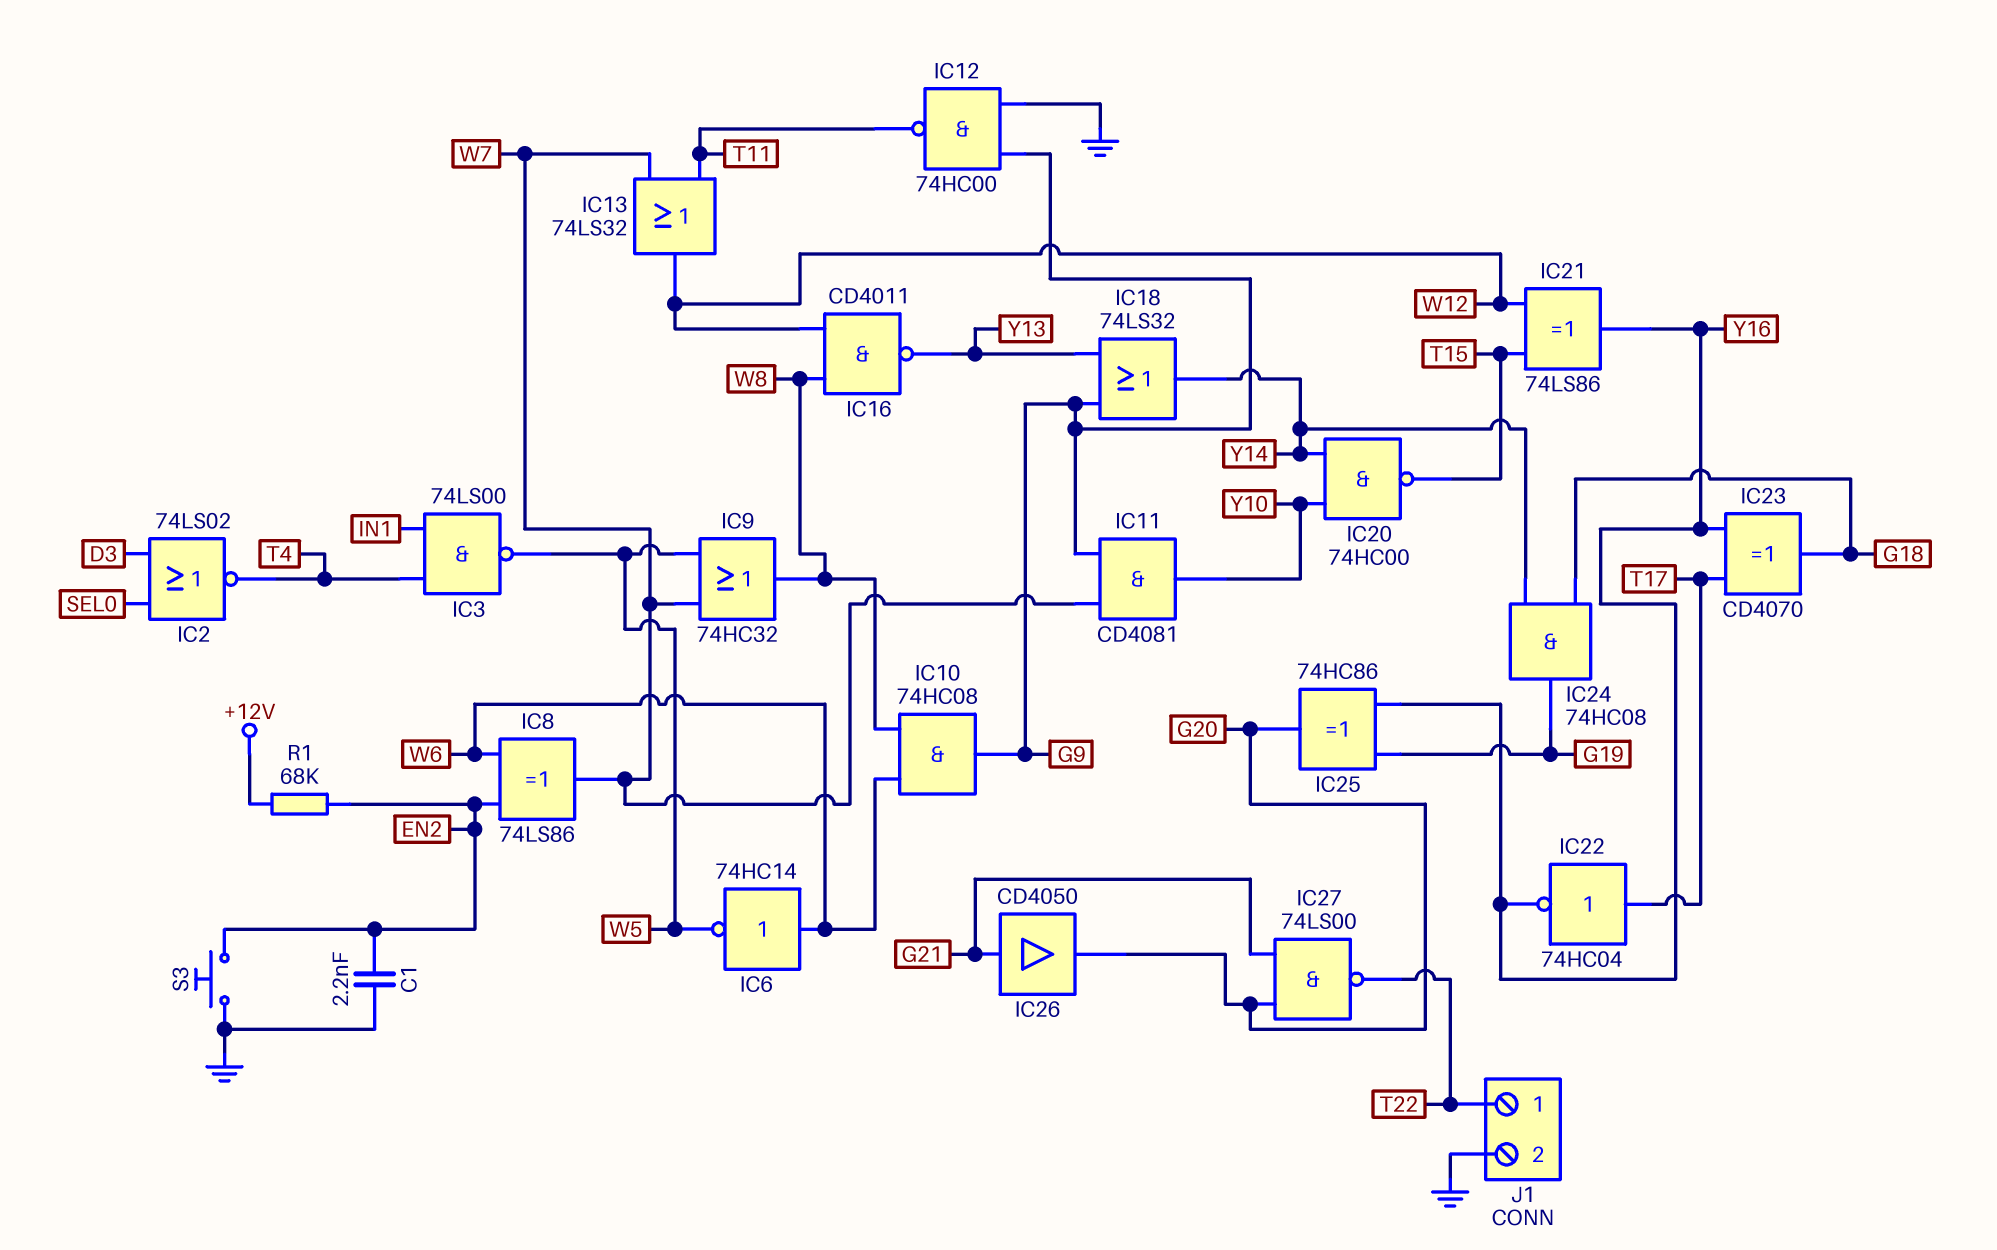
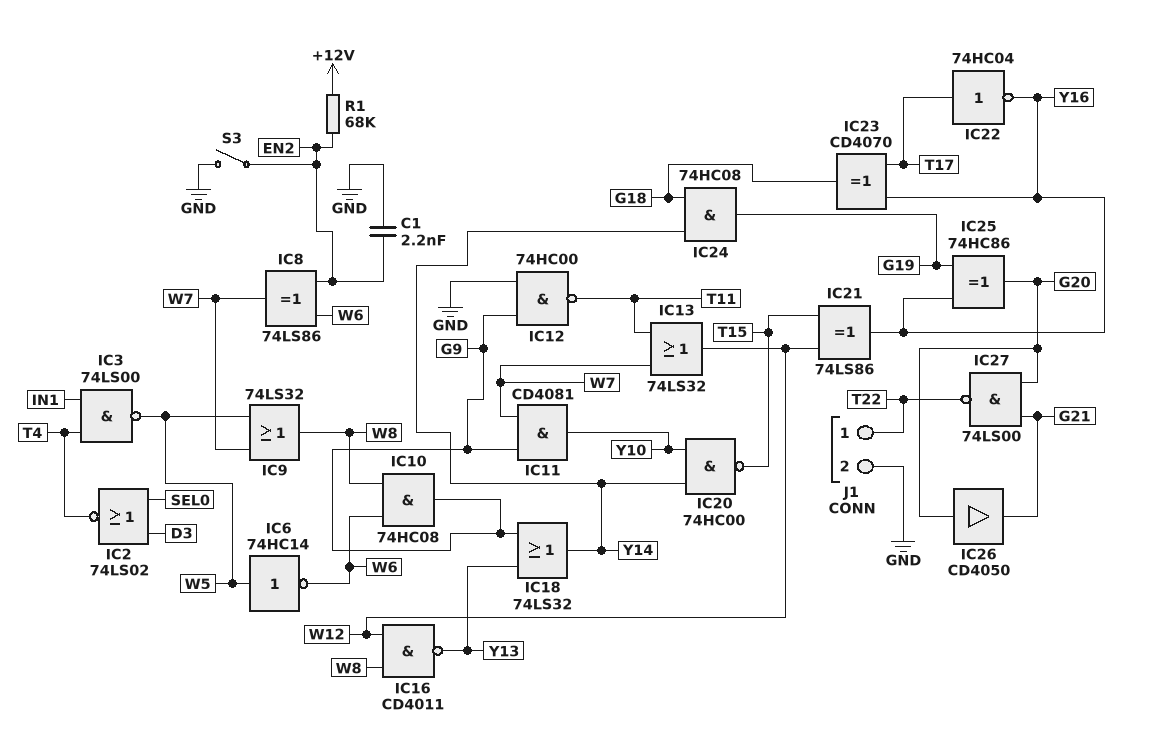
IC6: NOT 74HC14 (in W6, out W5) -> NOT 74HC14 (in W5, out W6)
IC9: OR 74HC32 (in W5, in W7, out W8) -> OR 74LS32 (in W5, in W7, out W8)
IC26: buffer CD4050 (in G21, out G20) -> buffer CD4050 (in G20, out G21)
S3: button (EN2, GND) -> switch (EN2, GND)

